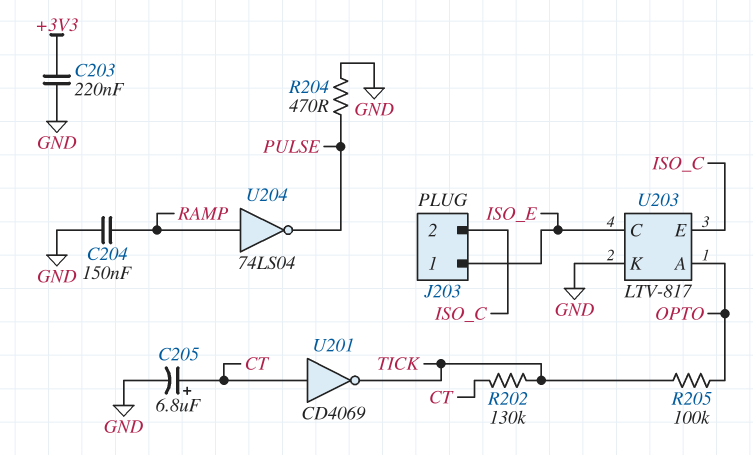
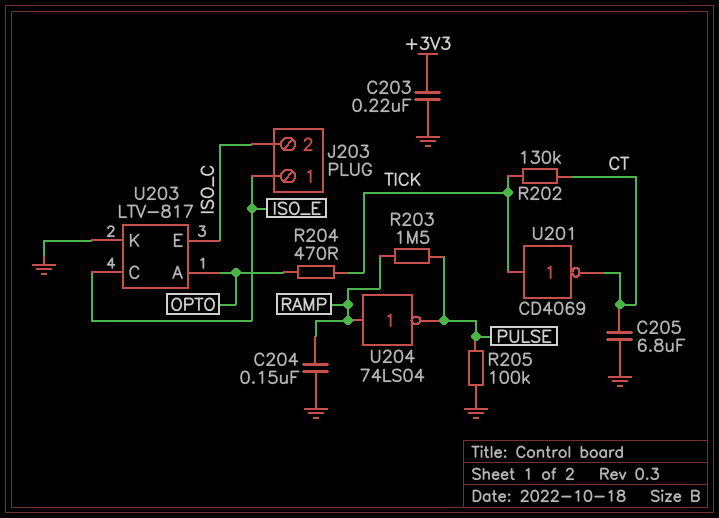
C205: 6.8uF (plus CT, minus GND) -> 6.8uF (CT, GND)
R203: none -> 1.5M (PULSE, RAMP)
R204: 470 (GND, PULSE) -> 470 (OPTO, TICK)
R205: 100k (OPTO, TICK) -> 100k (GND, PULSE)
U201: NOT CD4069 (in CT, out TICK) -> NOT CD4069 (in TICK, out CT)

